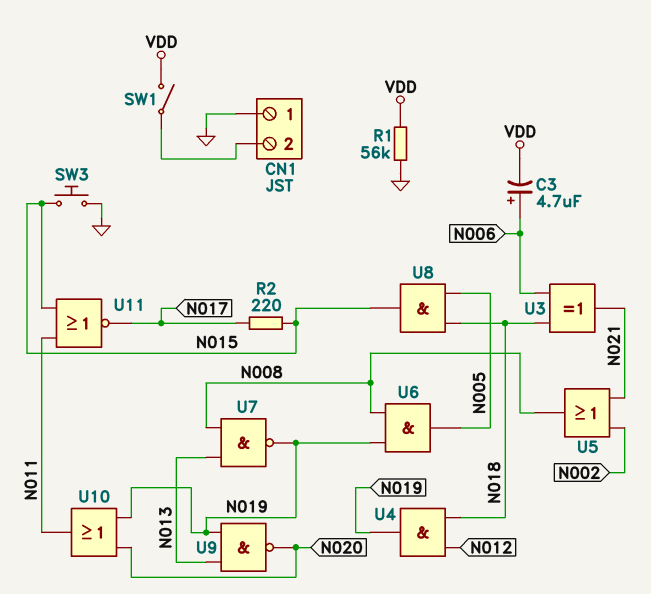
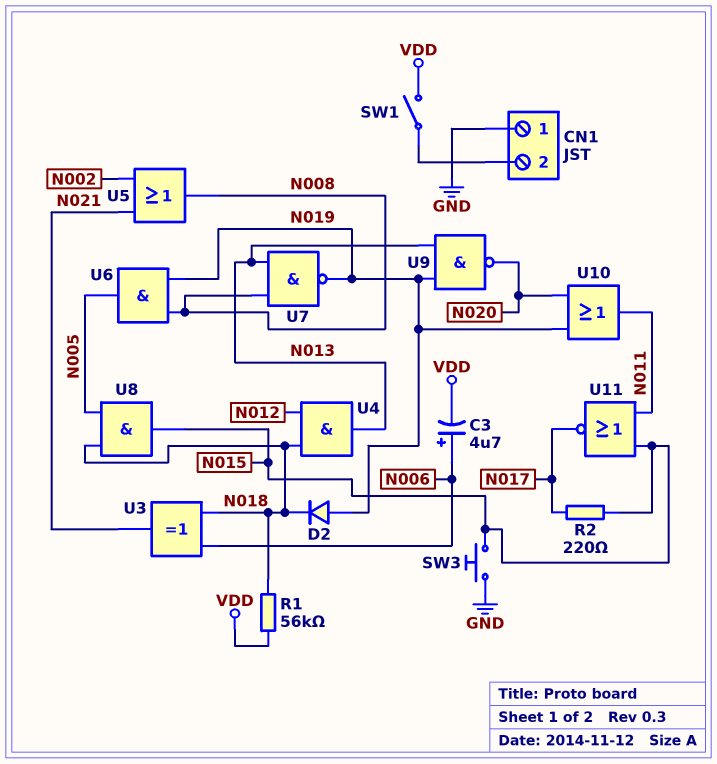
D2: none -> diode (A N019, K N018)
R1: 56k (GND, VDD) -> 56k (N018, VDD)
U4: AND (in N012, in N018, out N019) -> AND (in N012, in N018, out N013)

